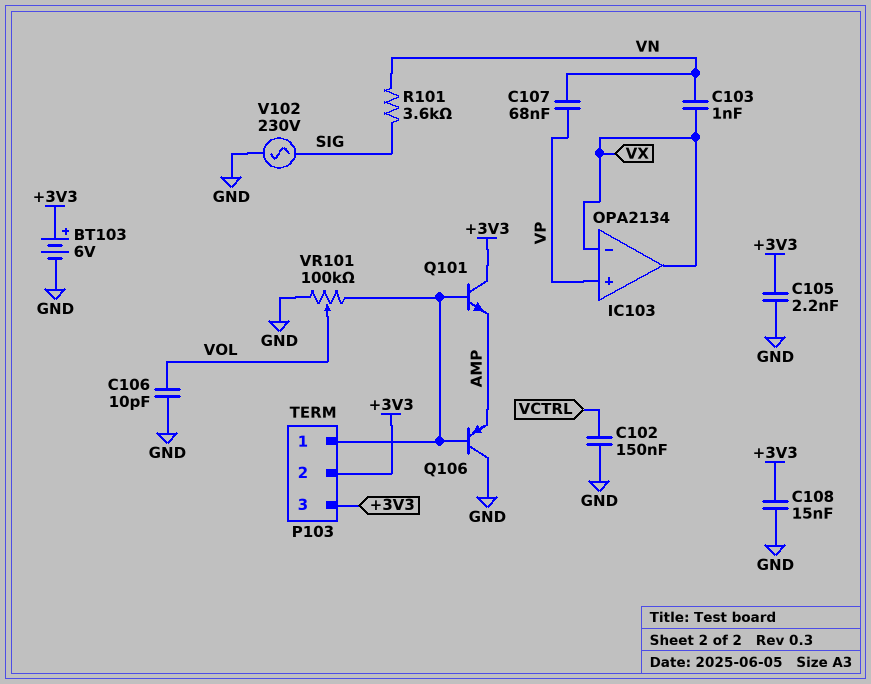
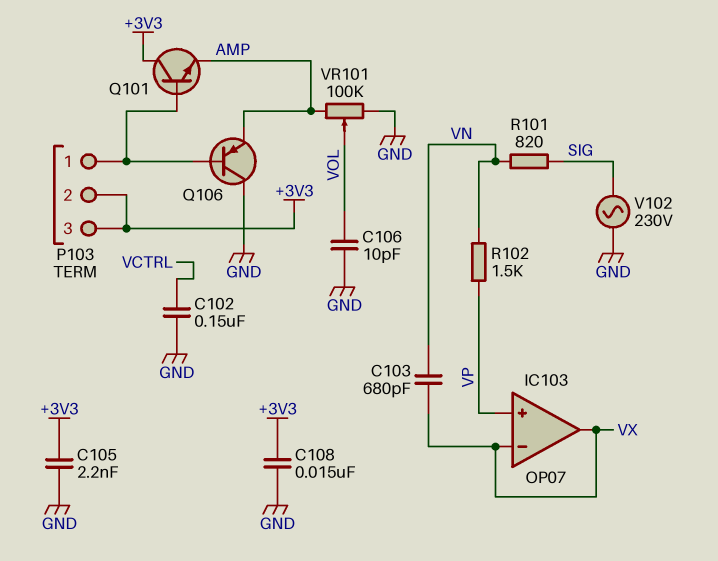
BT103: 6V (plus +3V3, minus GND) -> none
C103: 1nF (VN, VX) -> 680pF (VN, VX)
C107: 68nF (VN, VP) -> none
IC103: OPA2134 -> OP07
R101: 3.6k (SIG, VN) -> 820 (SIG, VN)
R102: none -> 1.5k (VN, VP)
VR101: 100k (GND, P103/1, wiper VOL) -> 100k (AMP, GND, wiper VOL)

